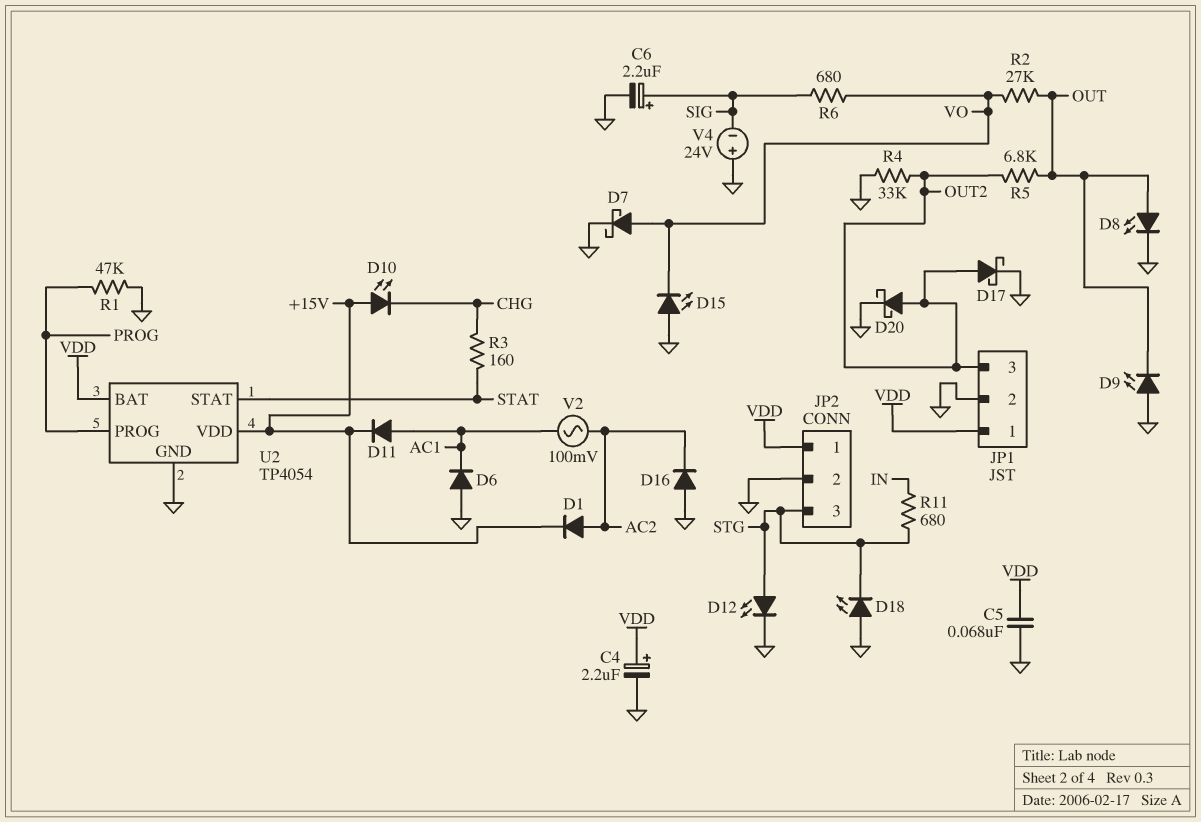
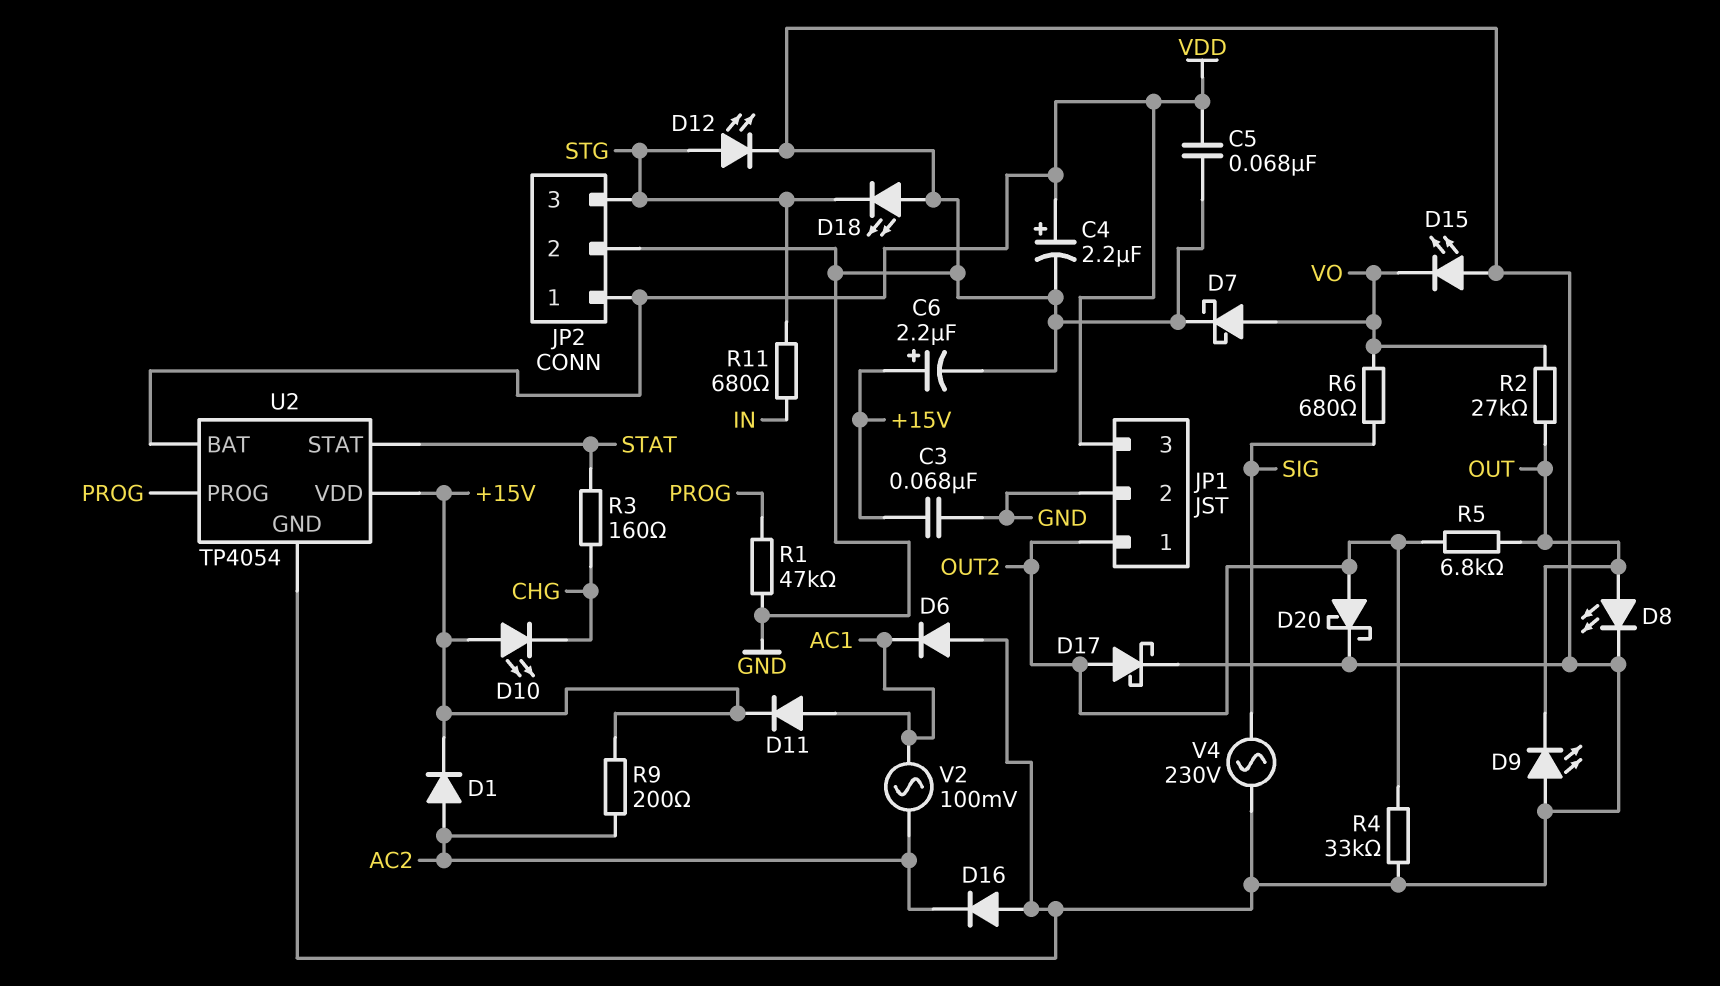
C3: none -> 68nF (+15V, GND)
C6: 2.2uF (plus SIG, minus GND) -> 2.2uF (plus +15V, minus GND)
JP1 pin 1: VDD -> OUT2
JP1 pin 3: OUT2 -> VDD
R9: none -> 200 (+15V, AC2)
V4: 24V (plus GND, minus SIG) -> AC 230V (GND, SIG)

